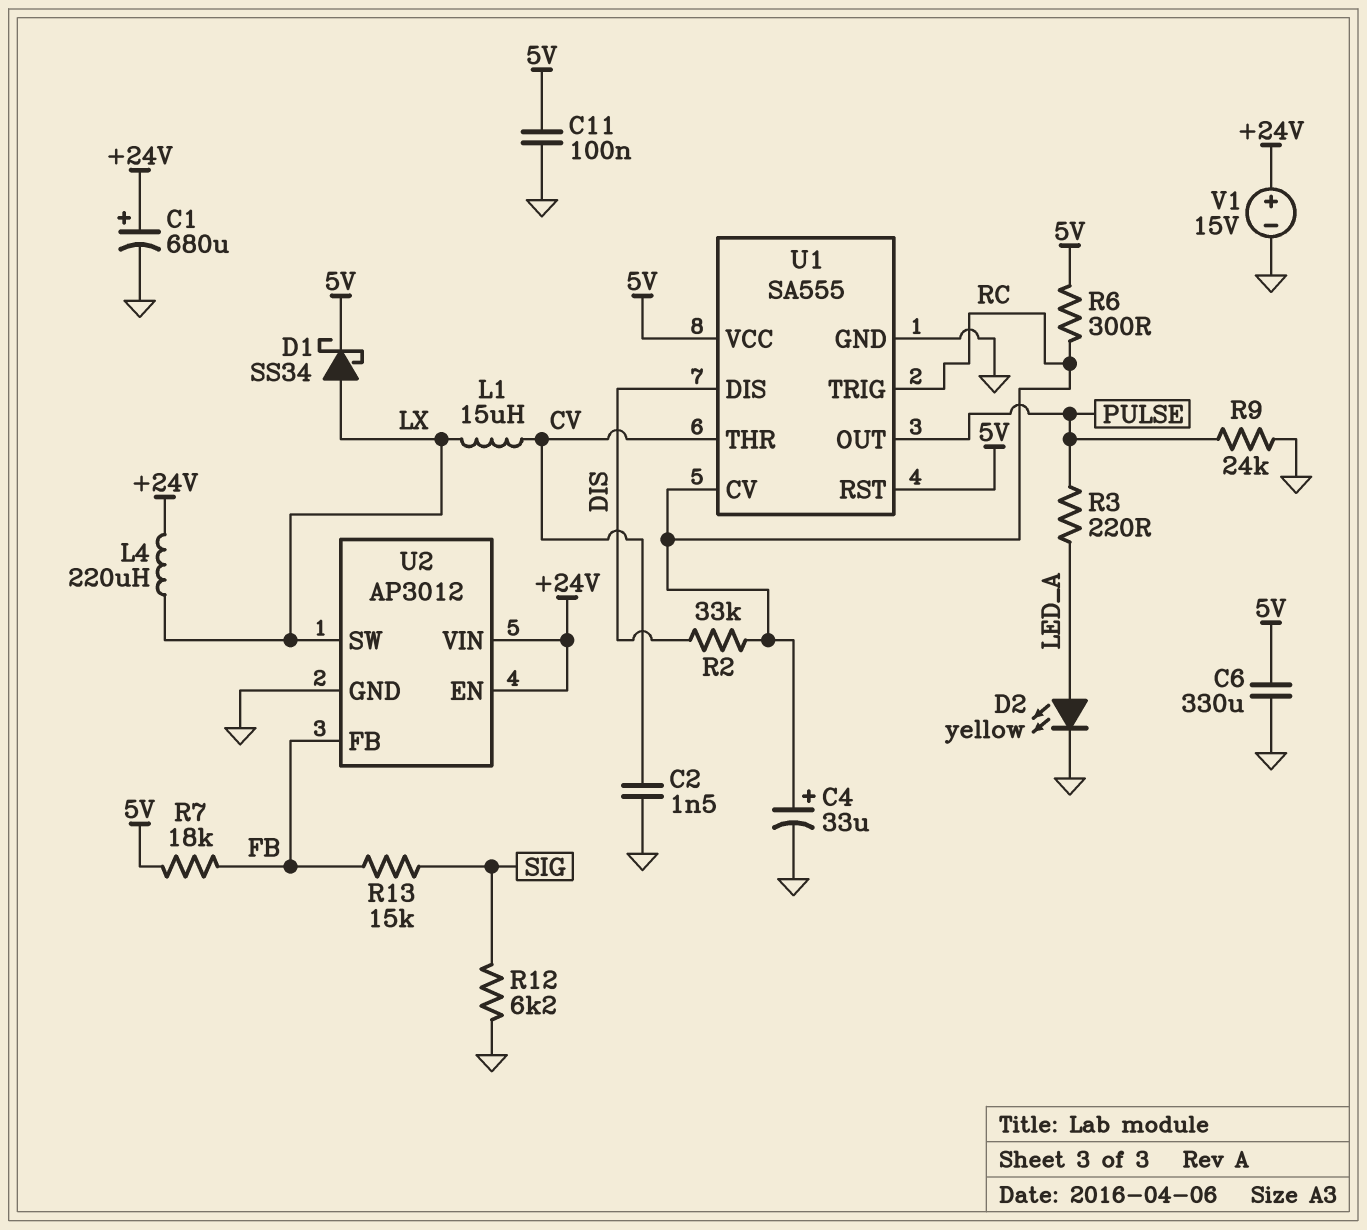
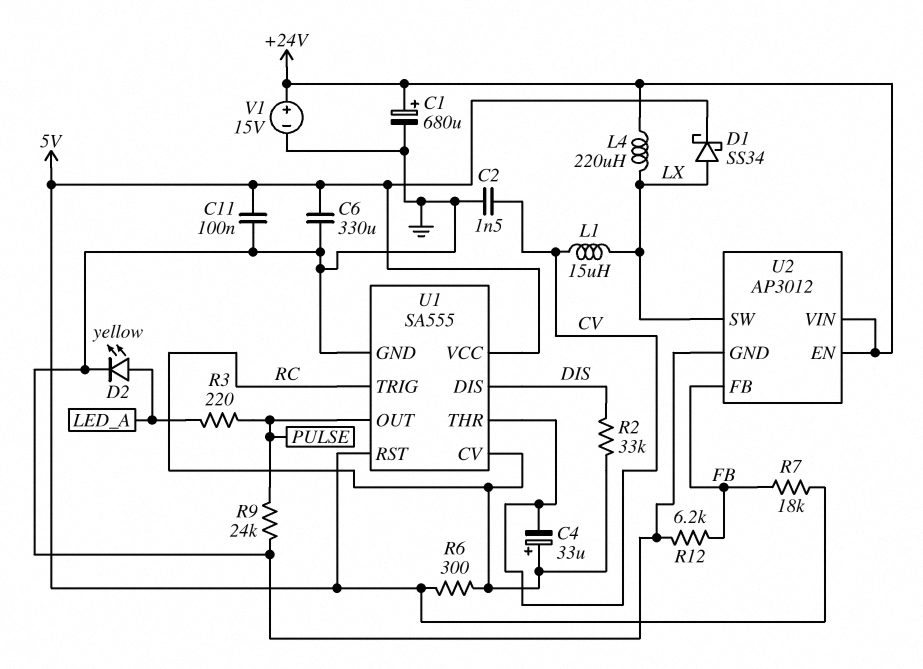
C4: 33uF (plus RC, minus GND) -> 33uF (plus RC, minus CV)
R12: 6.2k (GND, SIG) -> 6.2k (FB, GND)
R13: 15k (FB, SIG) -> none

